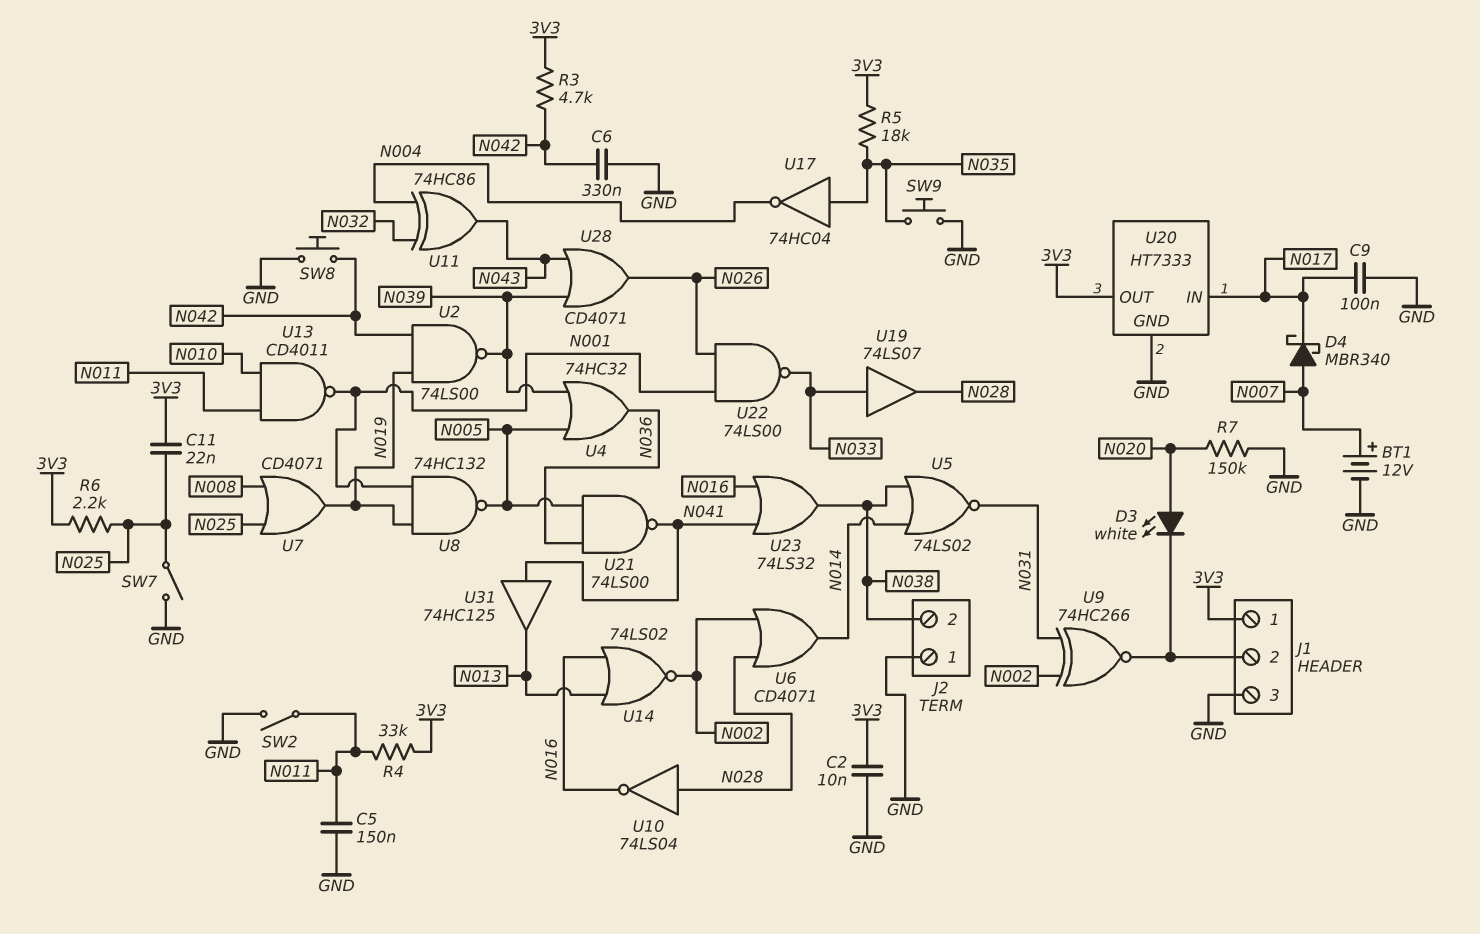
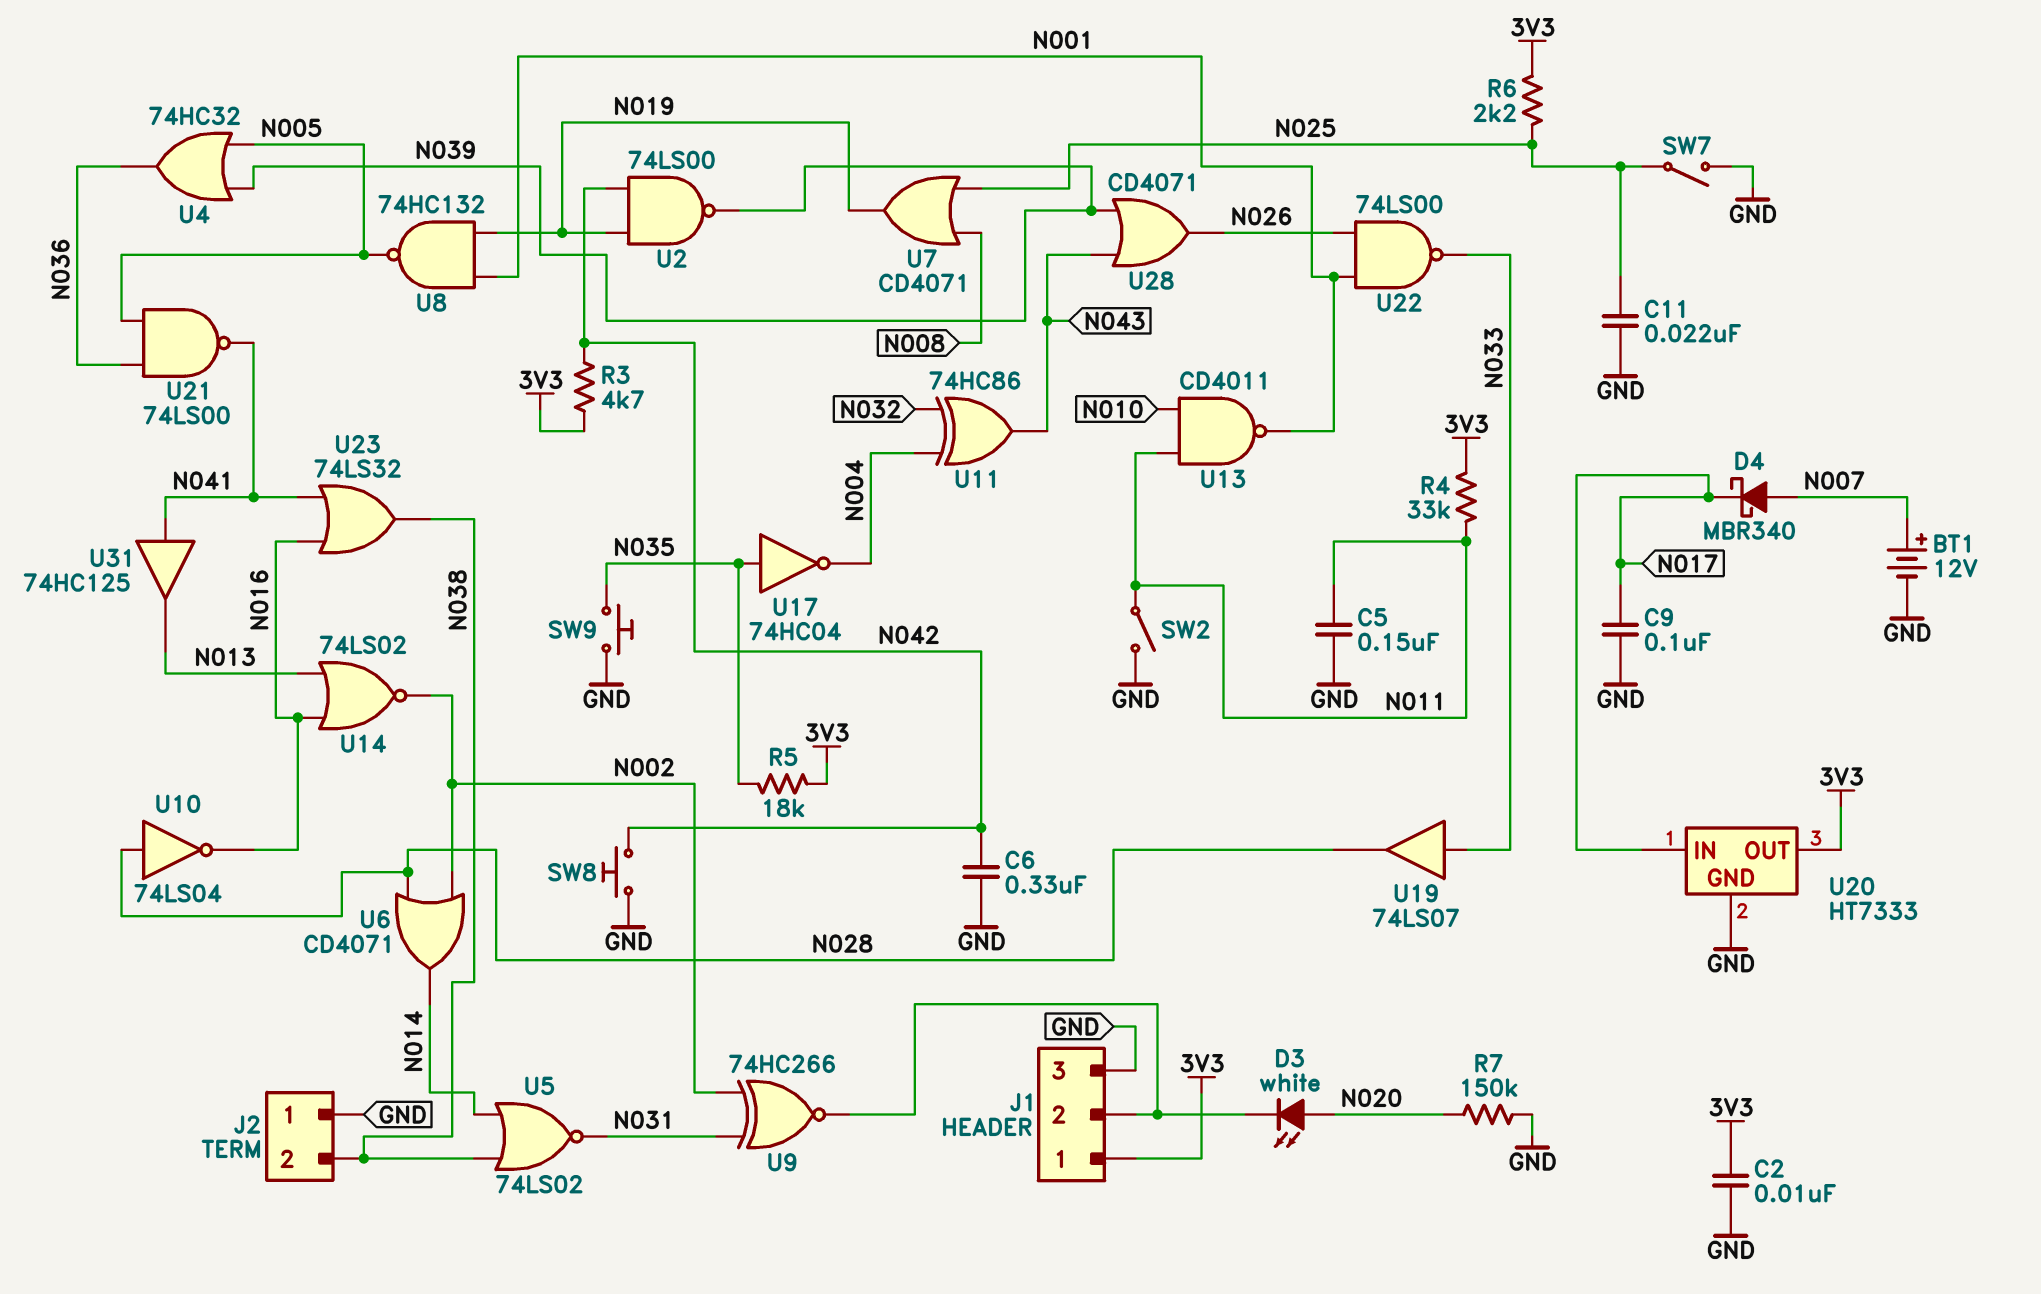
C11: 22nF (3V3, N025) -> 22nF (GND, N025)

